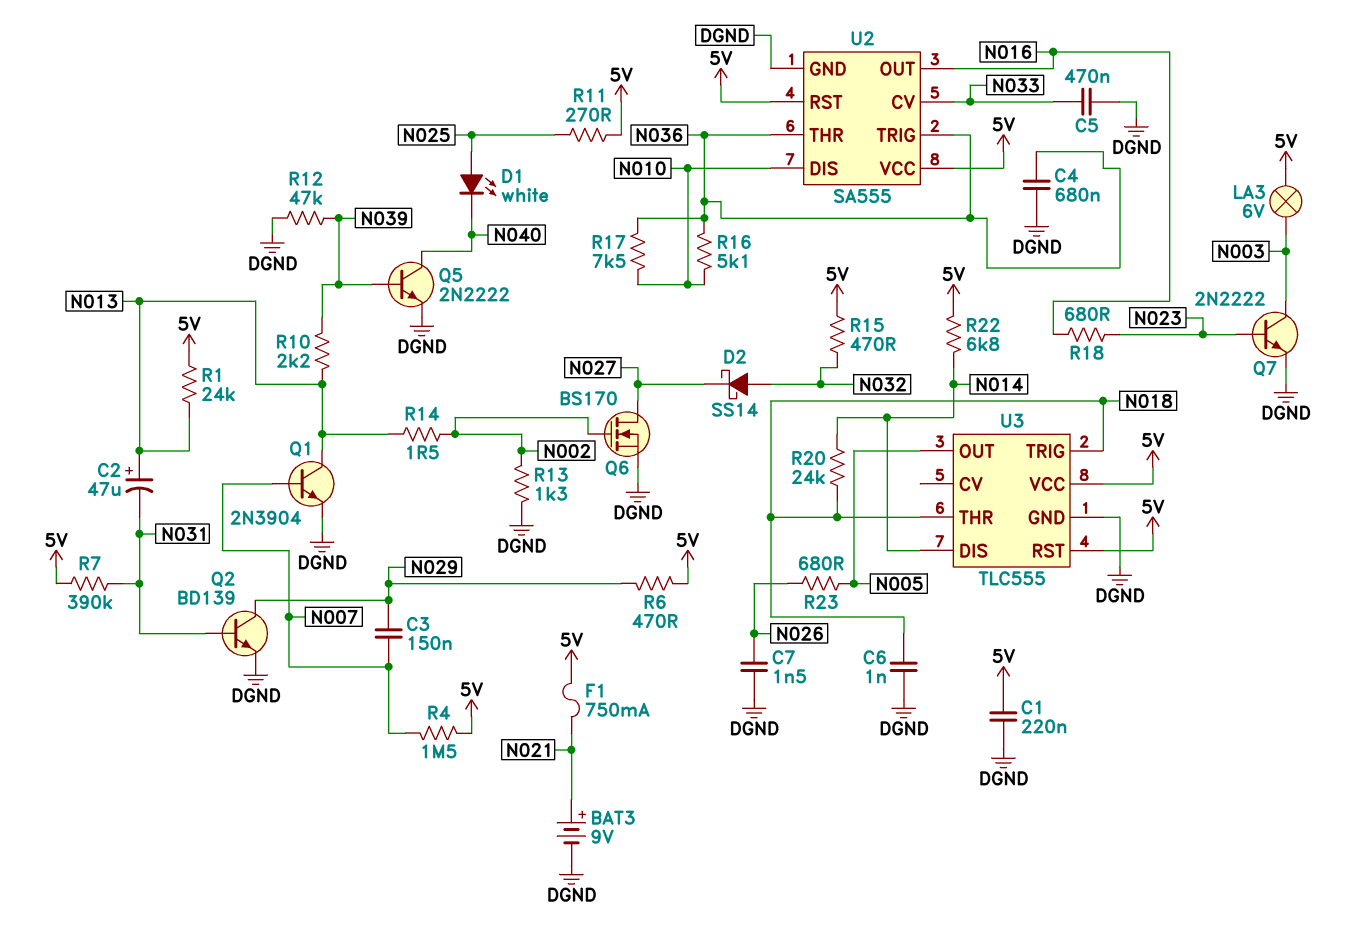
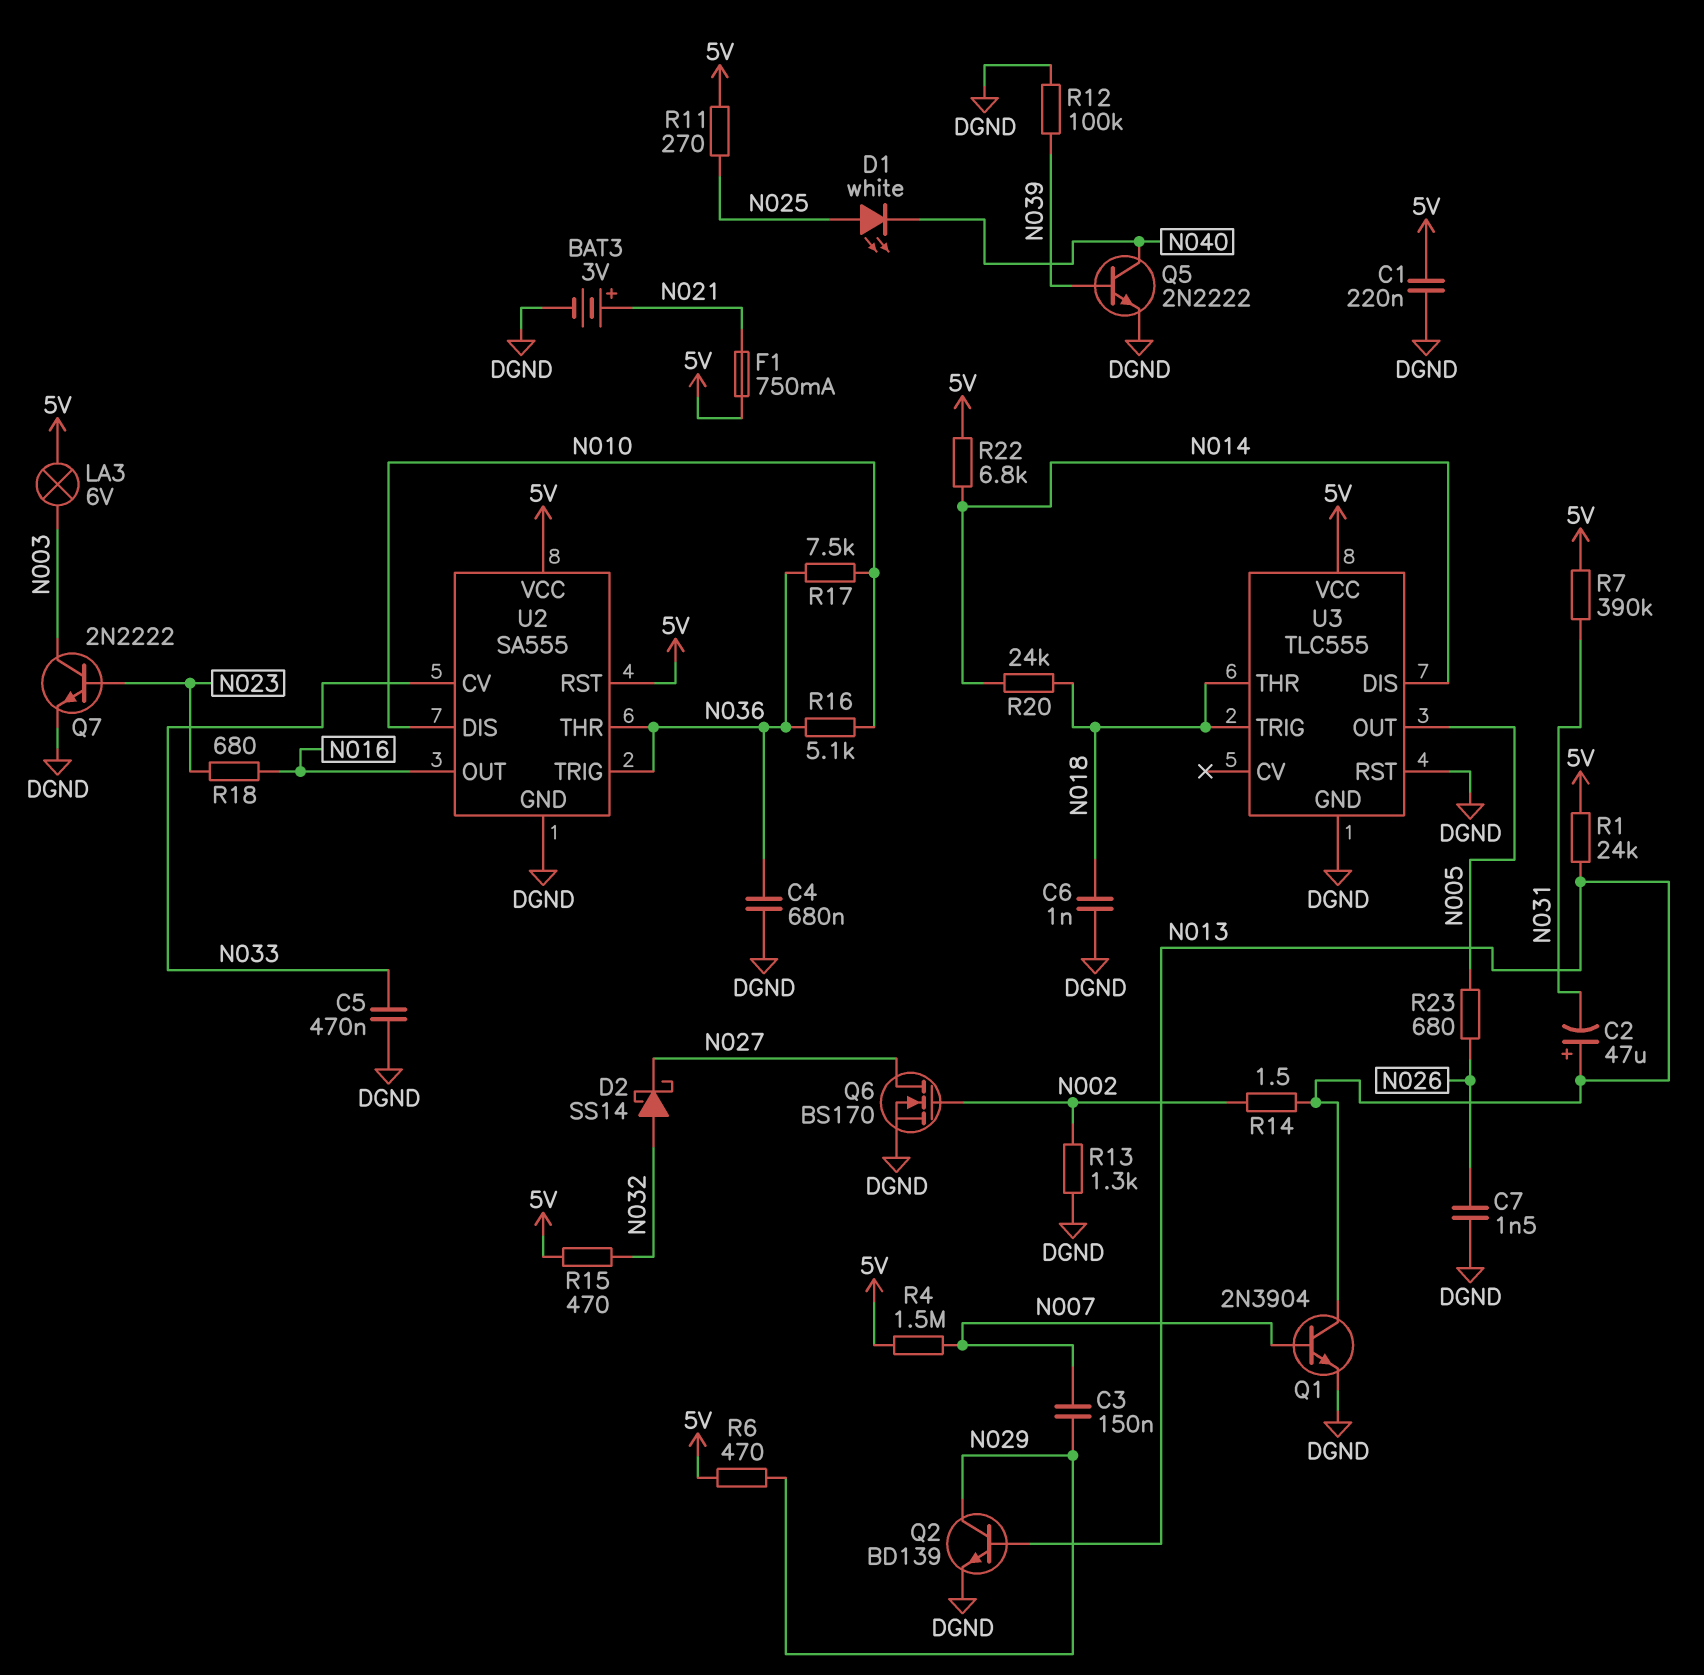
BAT3: 9V (plus N021, minus DGND) -> 3V (plus N021, minus DGND)
Q2: NPN BD139 (B N031, C N029, E DGND) -> NPN BD139 (B N013, C N029, E DGND)
R10: 2.2k (N013, N039) -> none
R12: 47k (DGND, N039) -> 100k (DGND, N039)
U3 pin RST: 5V -> DGND

